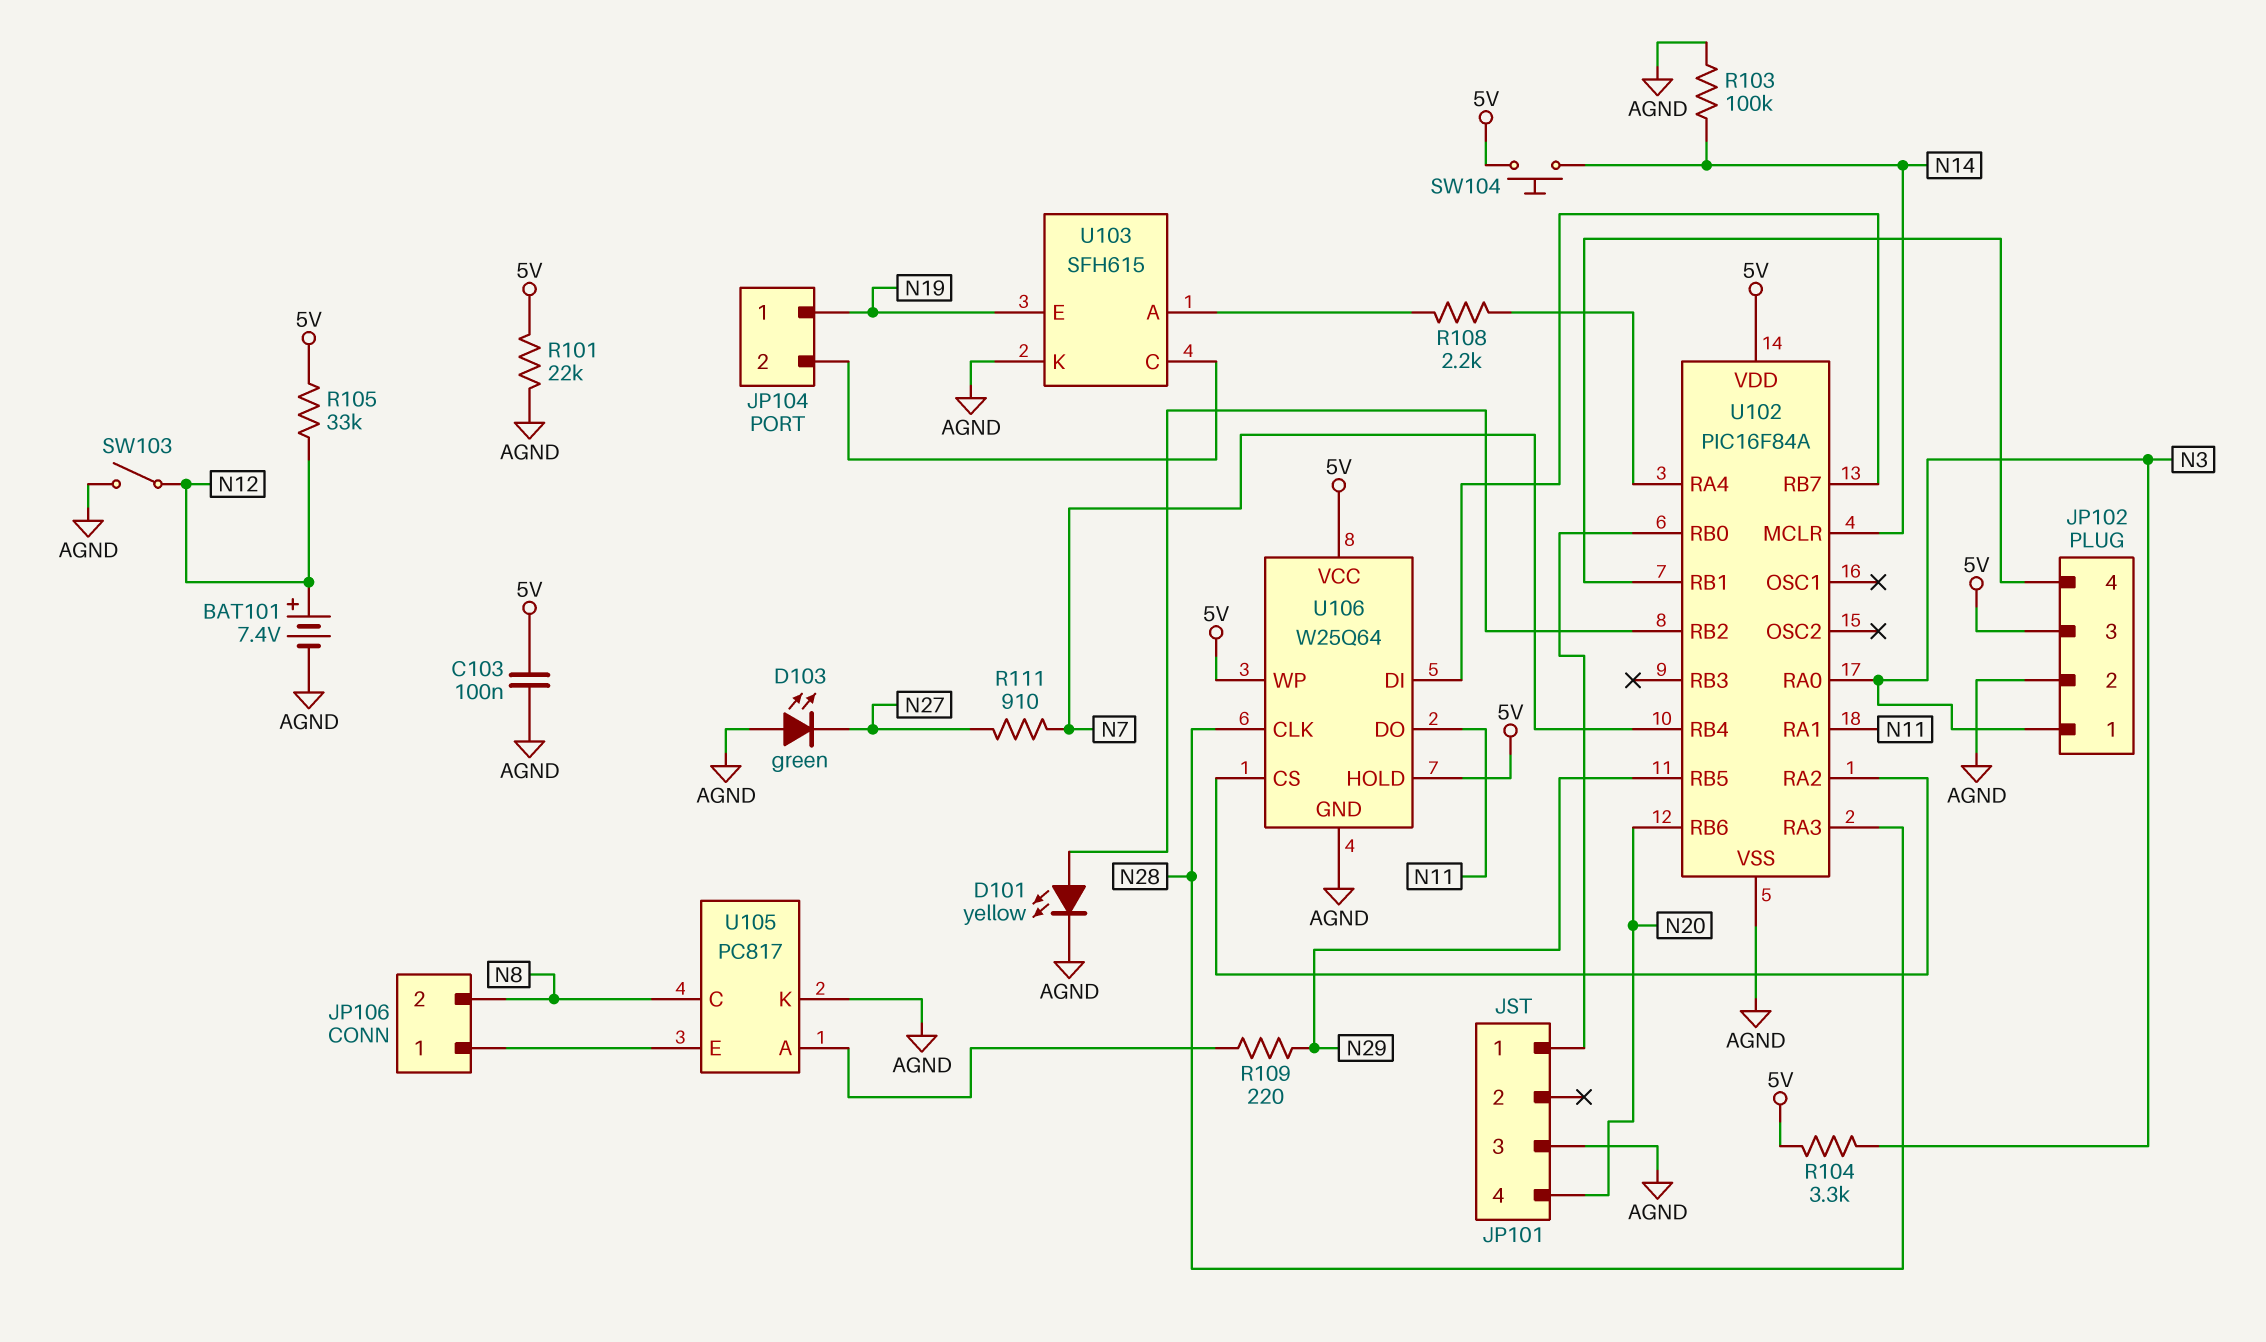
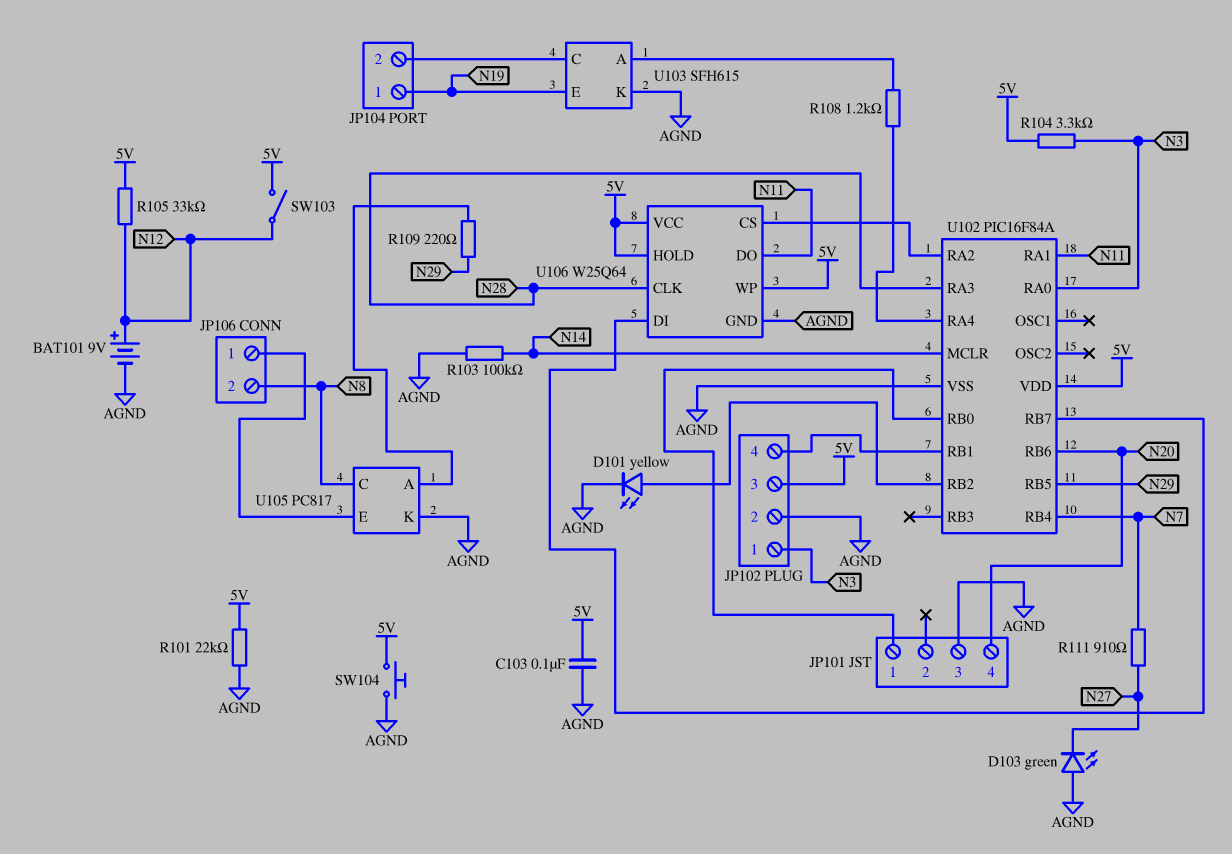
BAT101: 7.4V (plus N12, minus AGND) -> 9V (plus N12, minus AGND)
R108: 2.2k (U102/RA4, U103/A) -> 1.2k (U102/RA4, U103/A)
SW103: switch (AGND, N12) -> switch (5V, N12)
SW104: button (5V, N14) -> button (5V, AGND)

